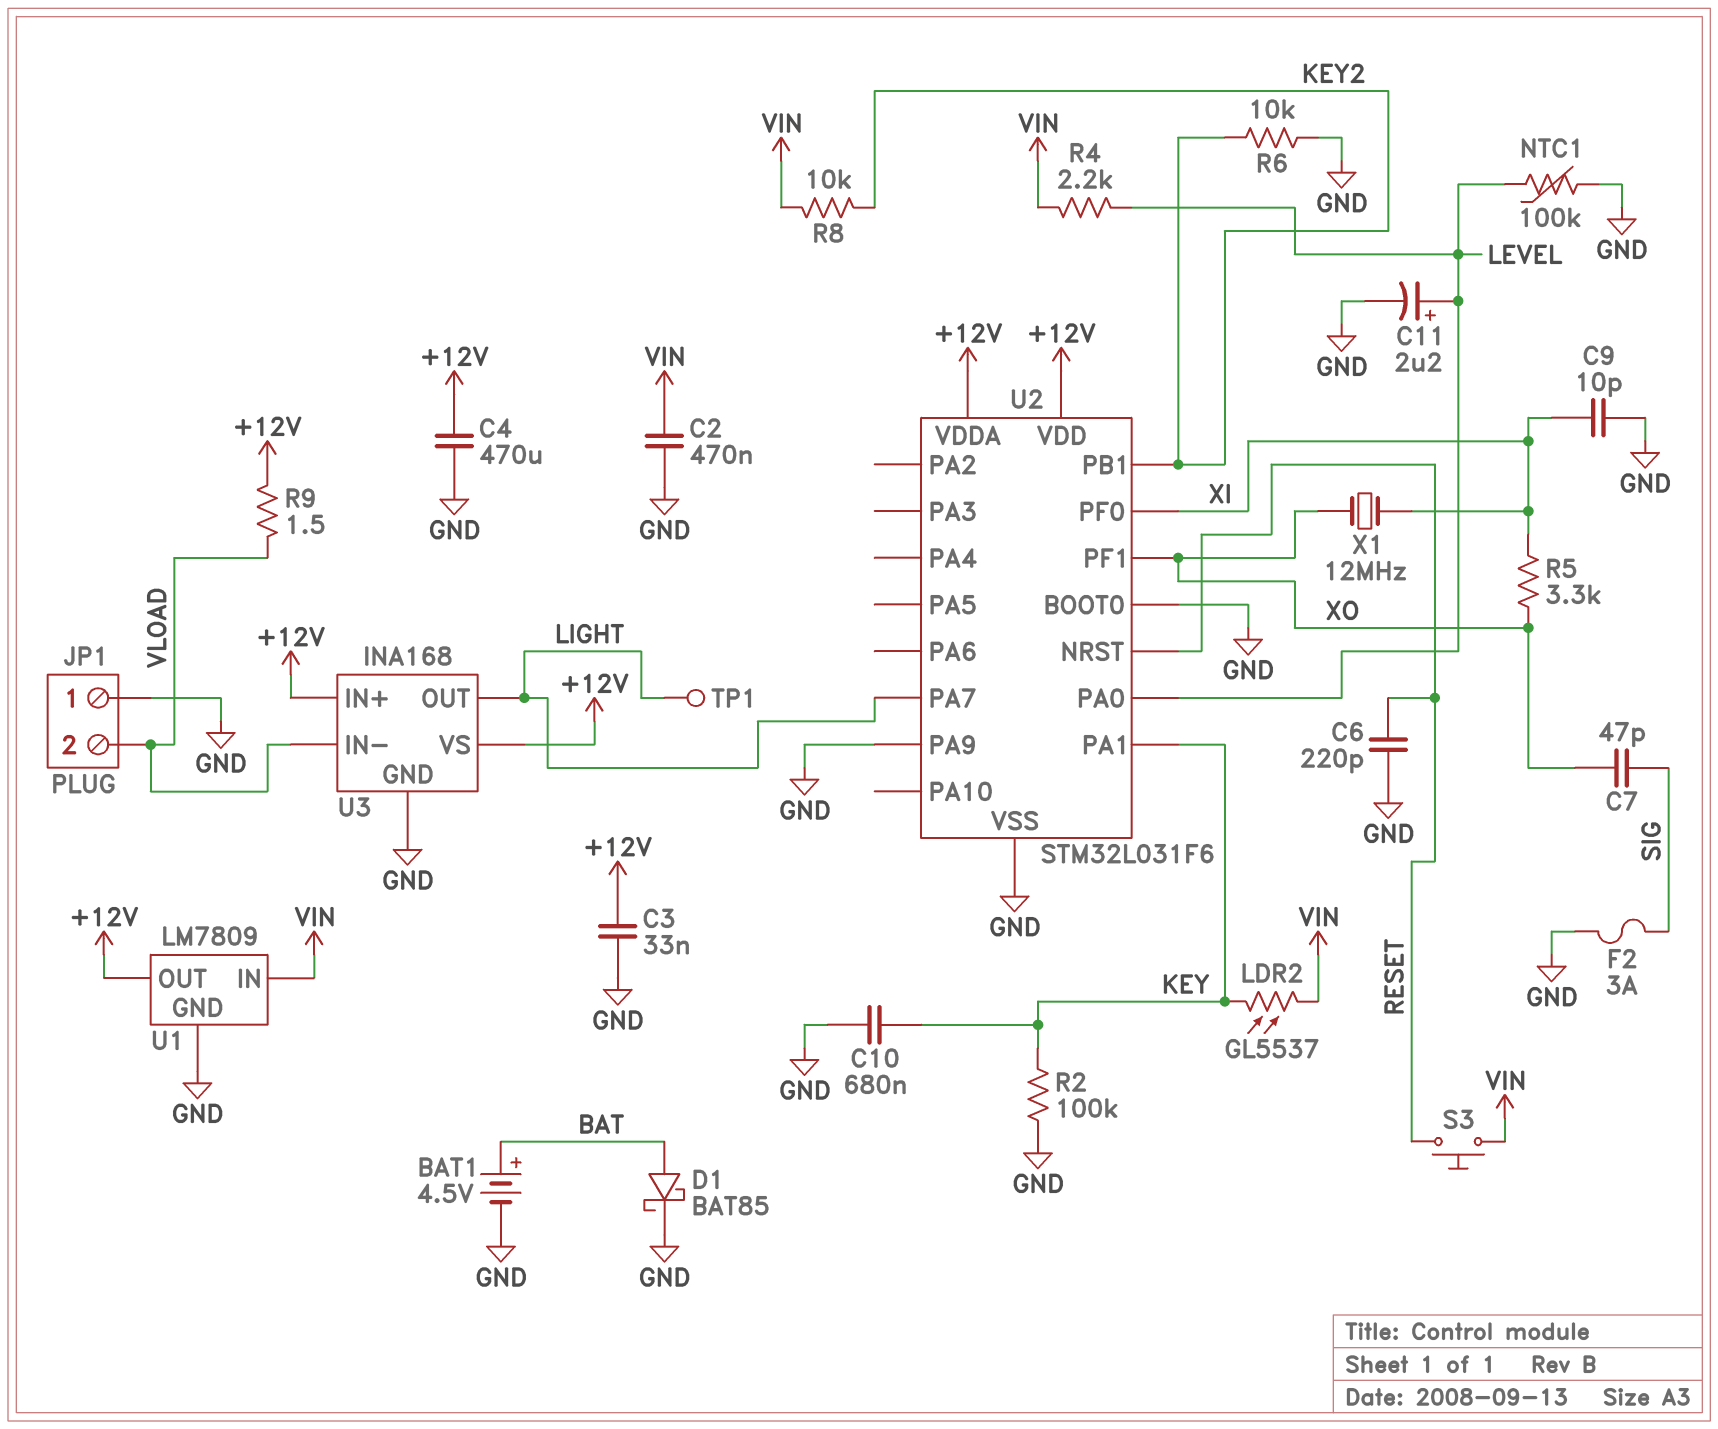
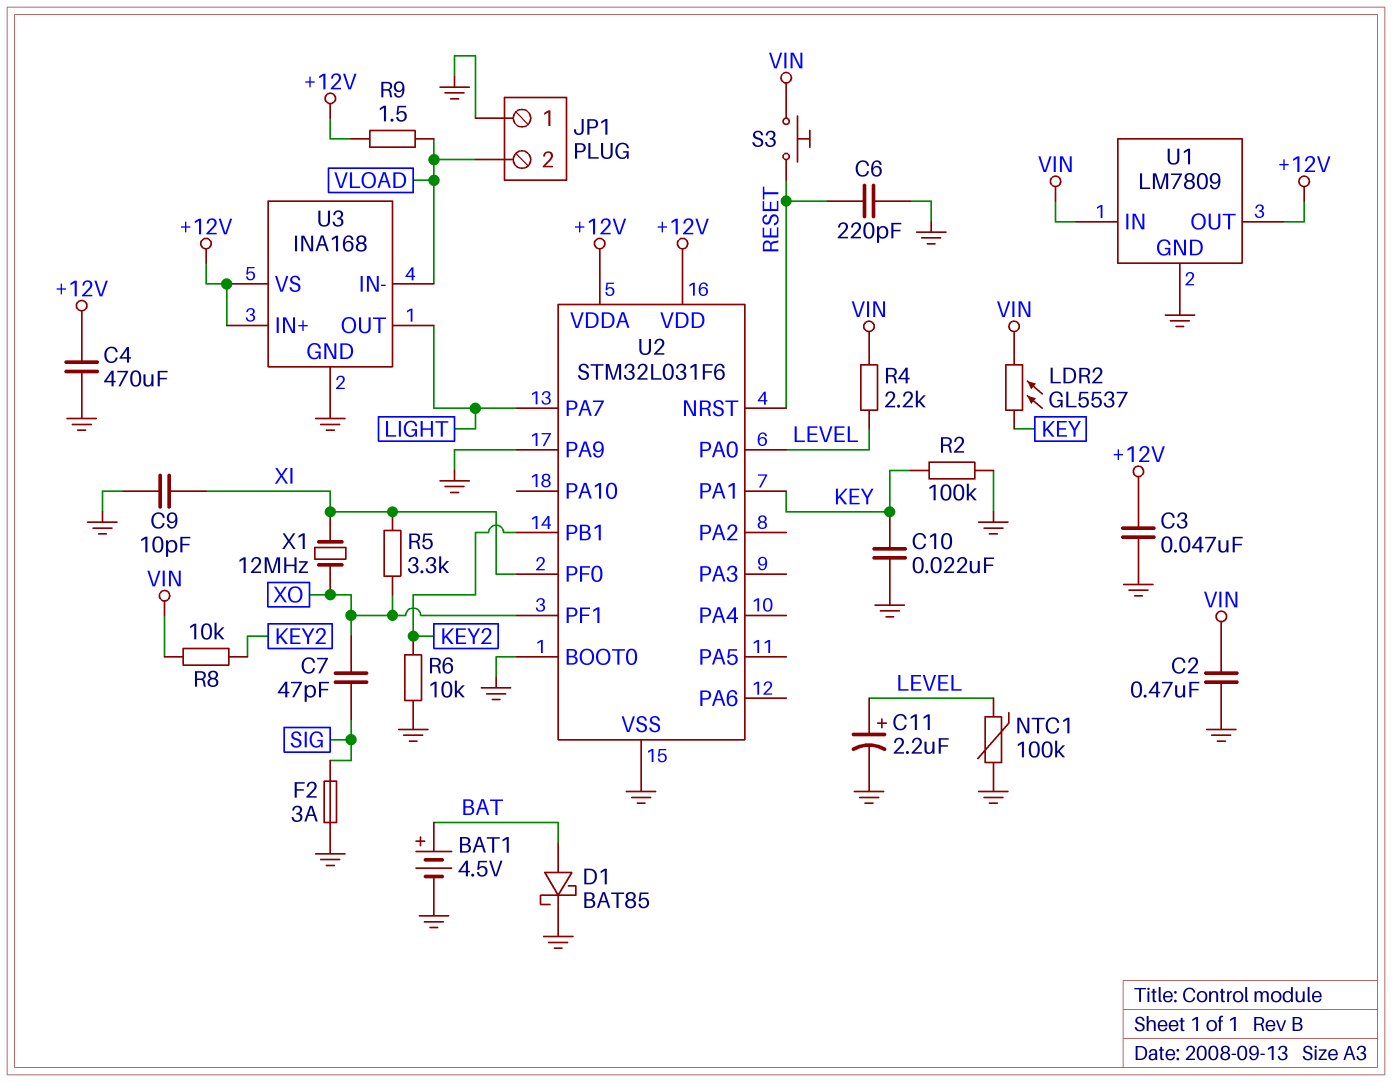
C3: 33nF (+12V, GND) -> 47nF (+12V, GND)
C10: 680nF (GND, KEY) -> 22nF (GND, KEY)
TP1: test point (LIGHT) -> none

